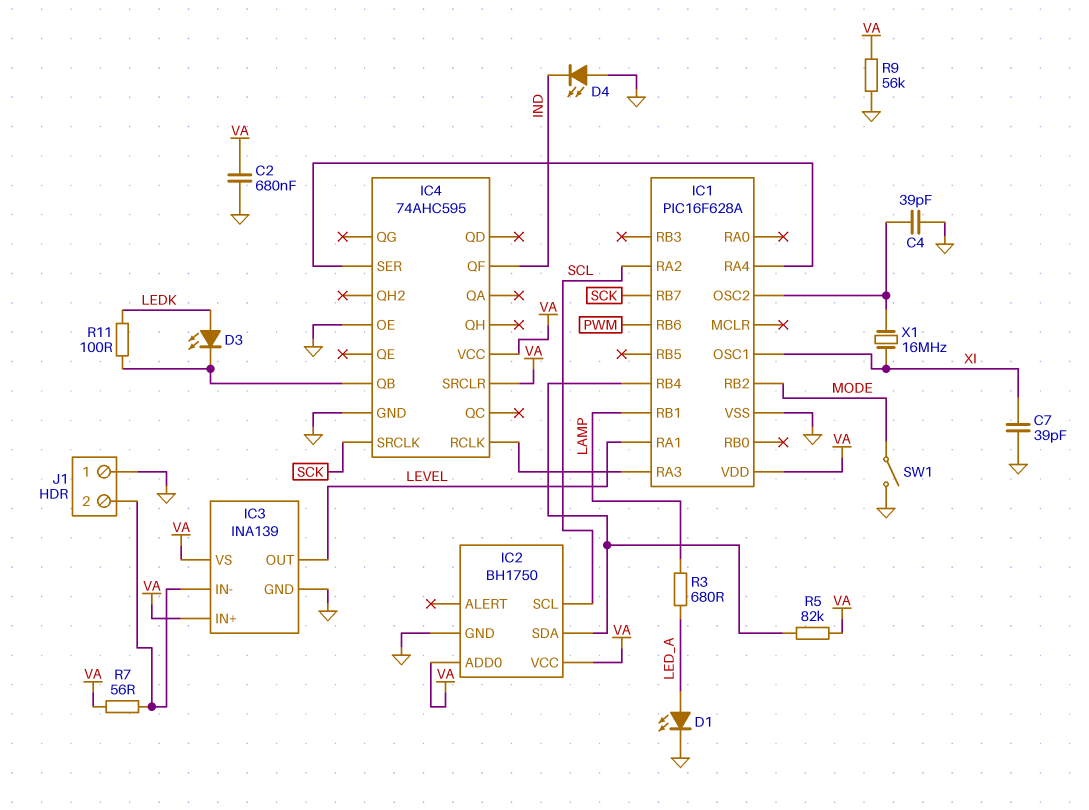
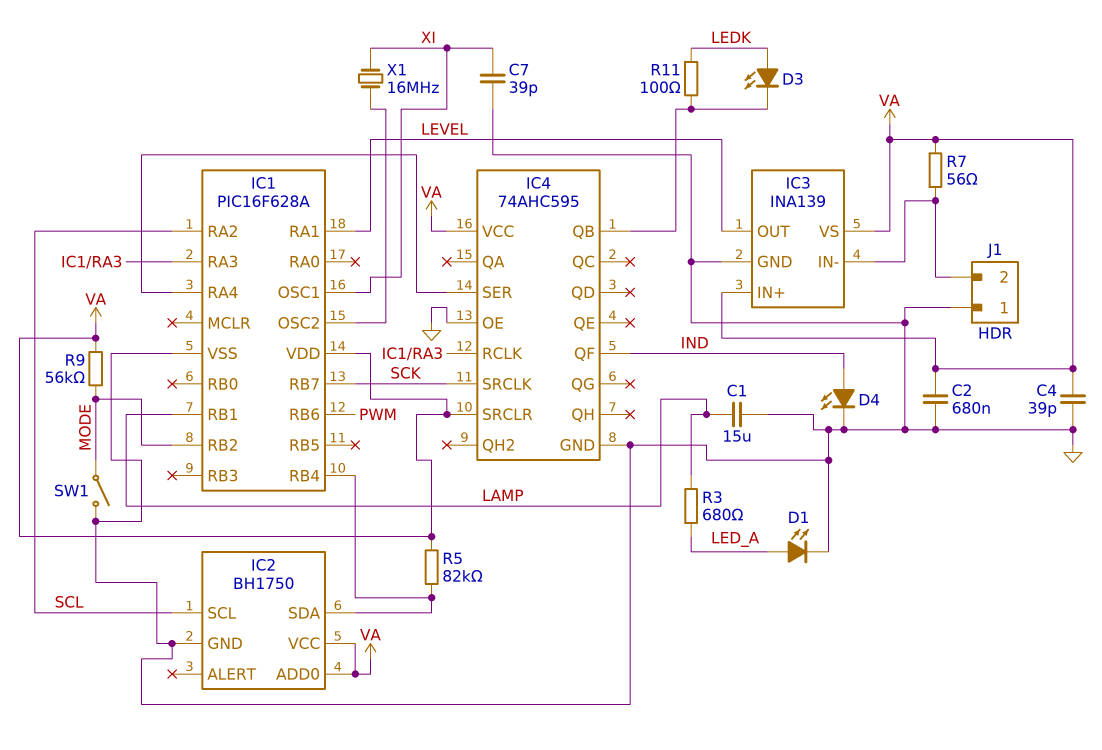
C1: none -> 15uF (GND, LAMP)
C4: 39pF (GND, IC1/OSC2) -> 39pF (GND, VA)
D4: LED (A GND, K IND) -> LED (A IND, K GND)
R9: 56k (GND, VA) -> 56k (MODE, VA)

